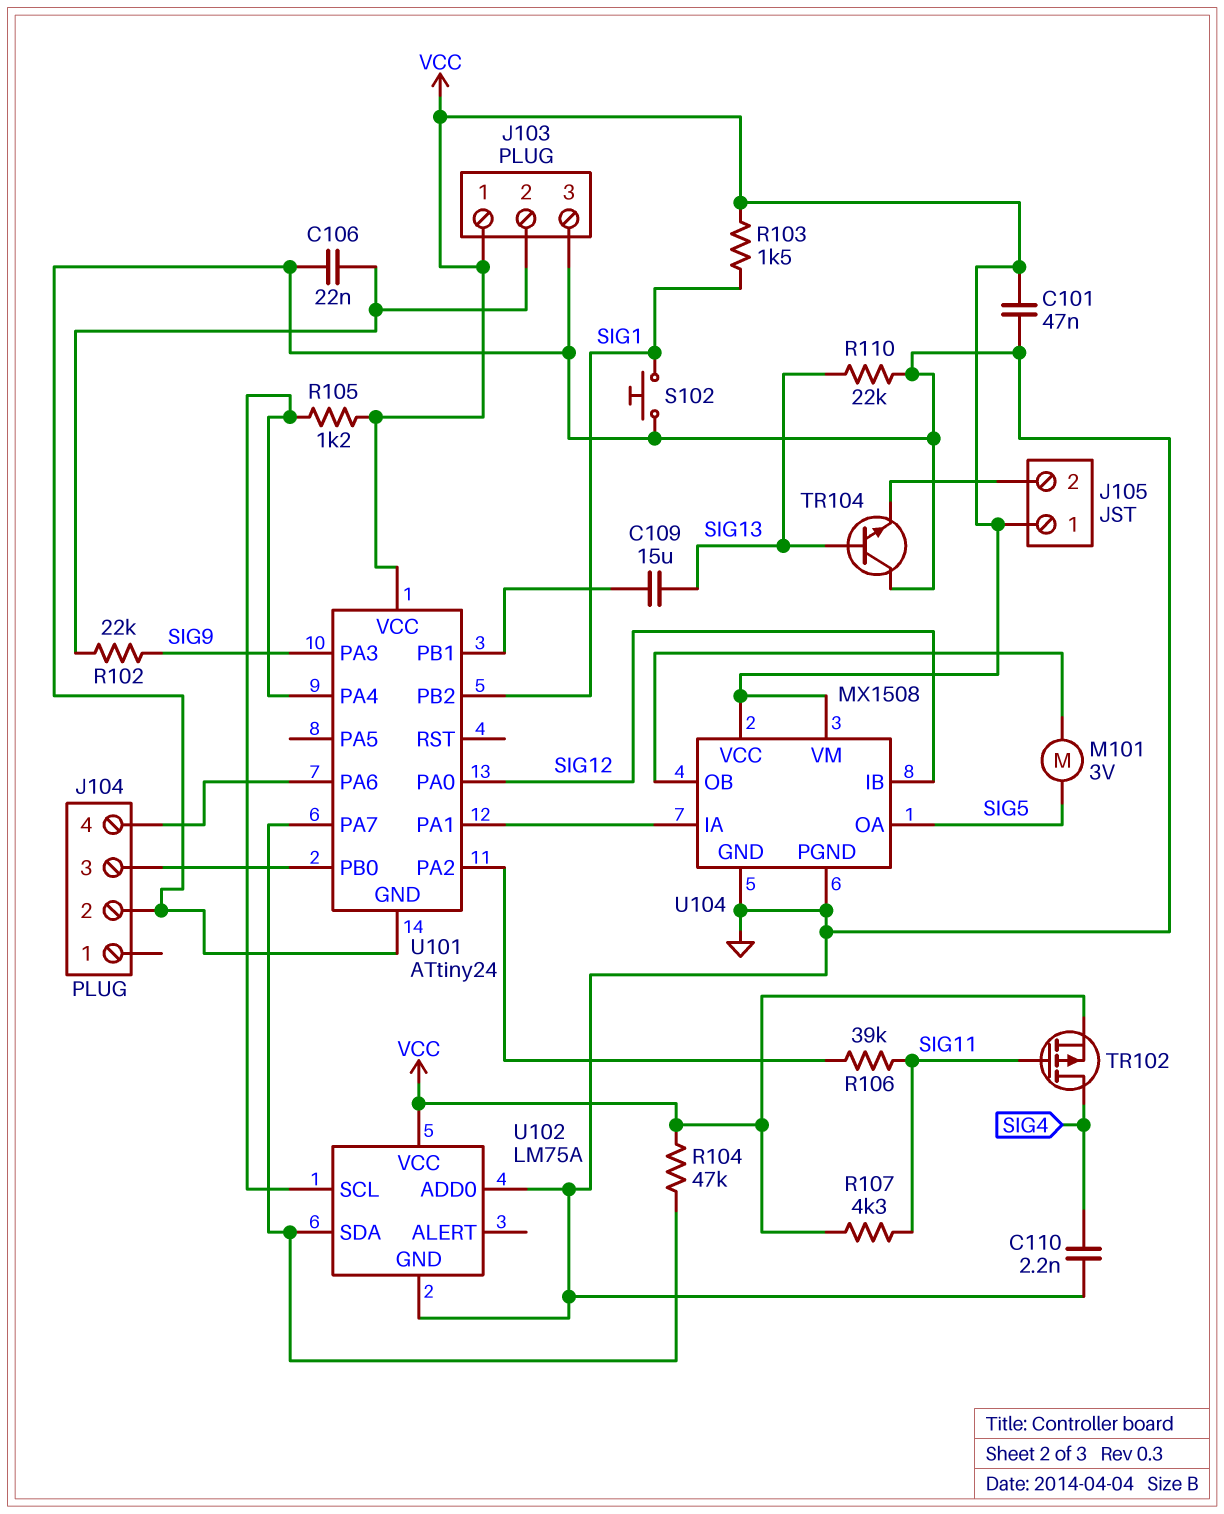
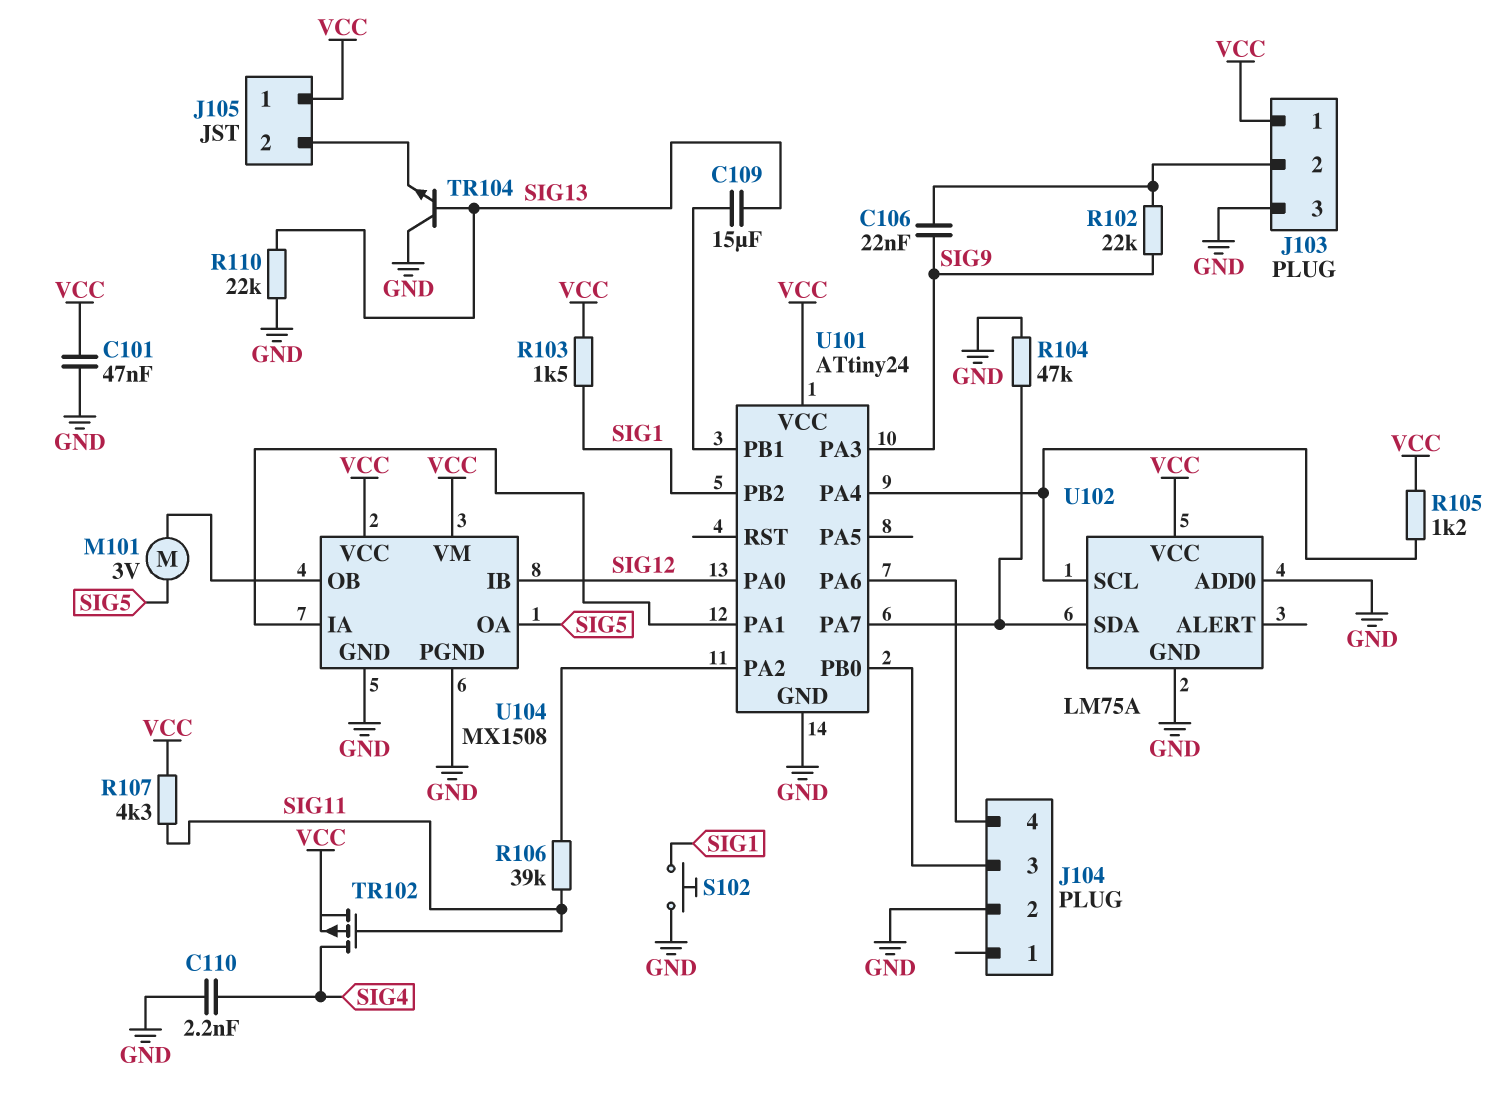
C106: 22nF (GND, J103/2) -> 22nF (J103/2, SIG9)
R104: 47k (U101/PA7, VCC) -> 47k (GND, U101/PA7)

